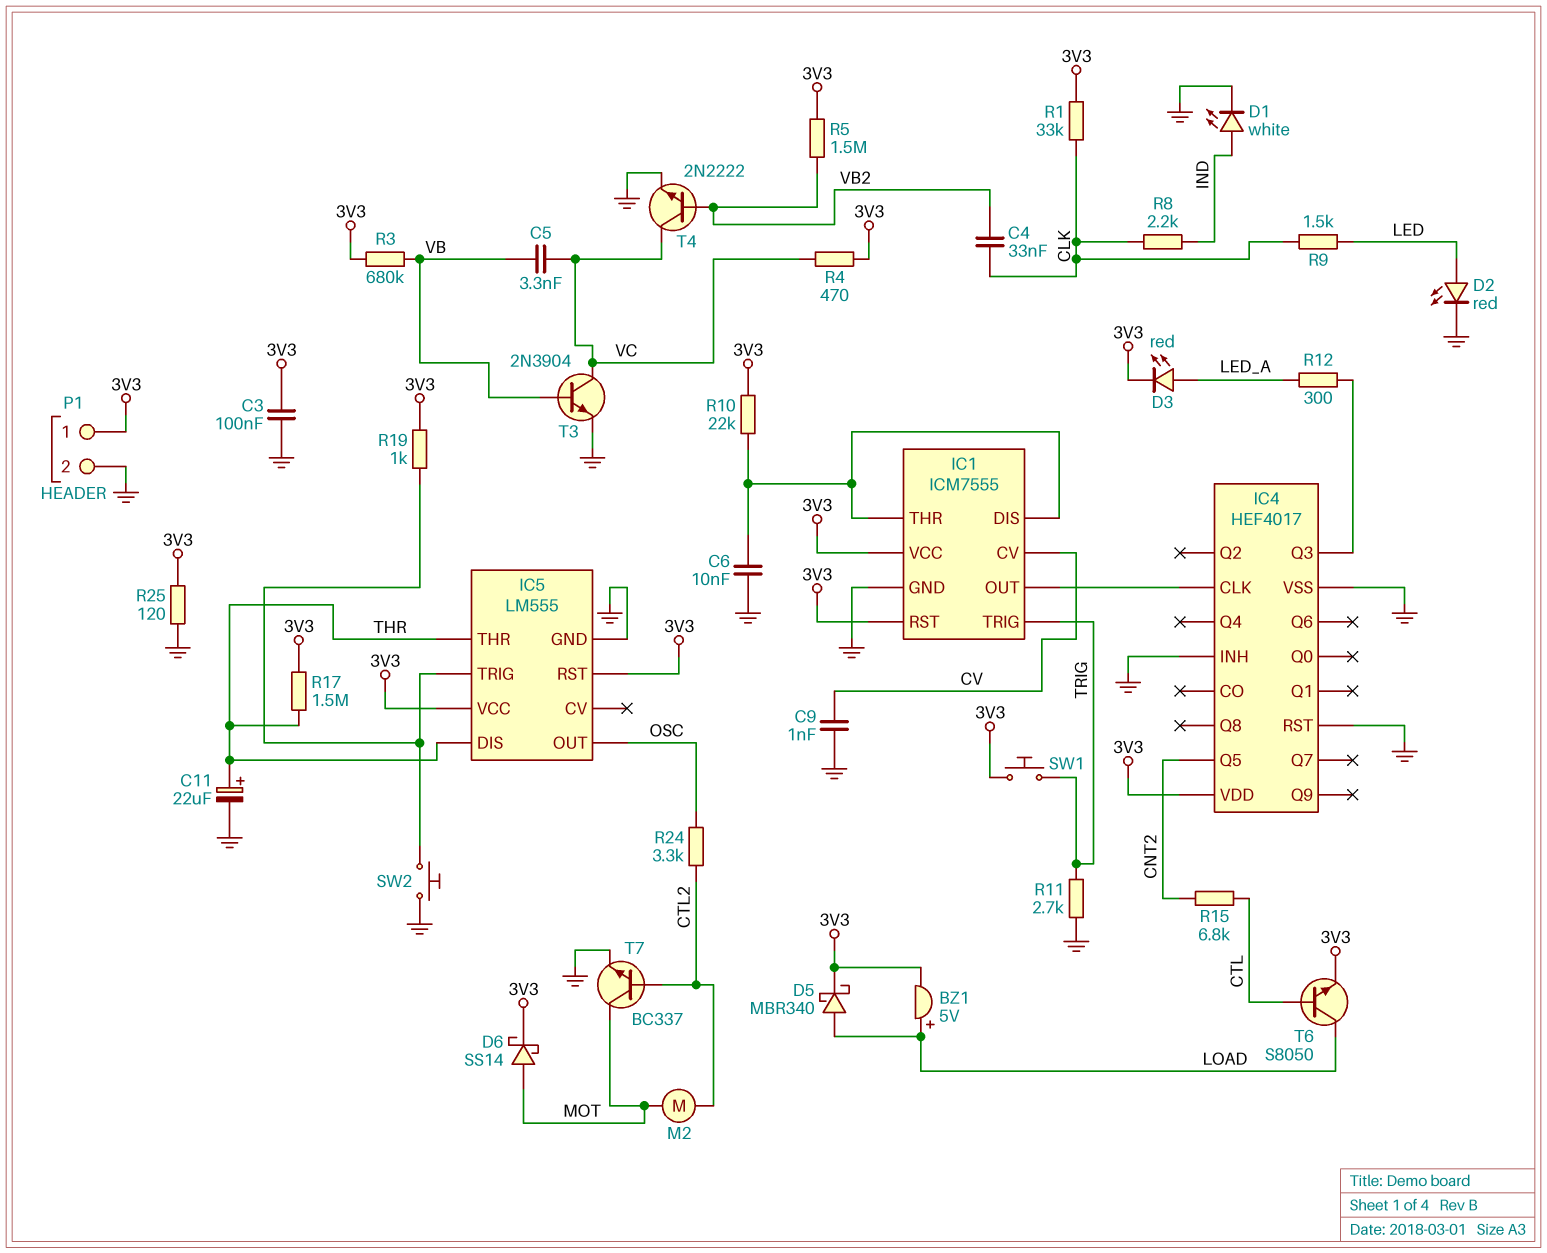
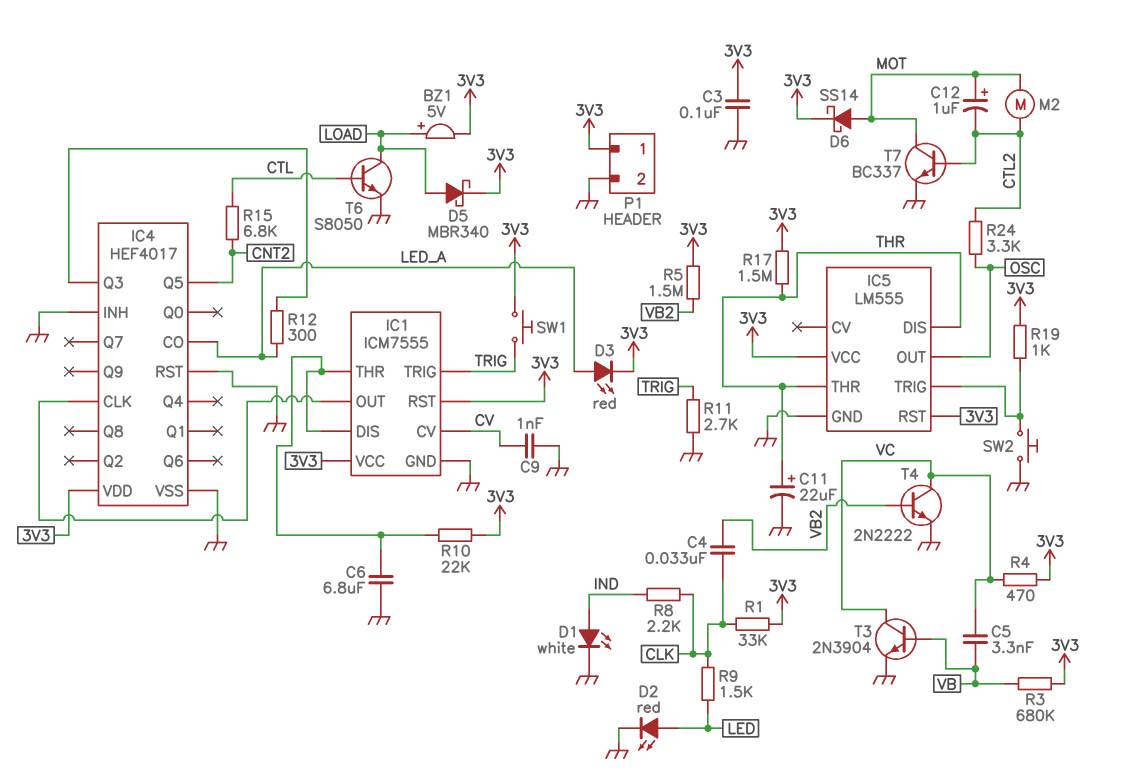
C6: 10nF (GND, IC1/DIS) -> 6.8uF (GND, IC1/DIS)
C12: none -> 1uF (plus MOT, minus CTL2)
IC4 pin CO: none -> LED_A
R25: 120 (3V3, GND) -> none
T6: NPN S8050 (B CTL, C LOAD, E 3V3) -> NPN S8050 (B CTL, C LOAD, E GND)

